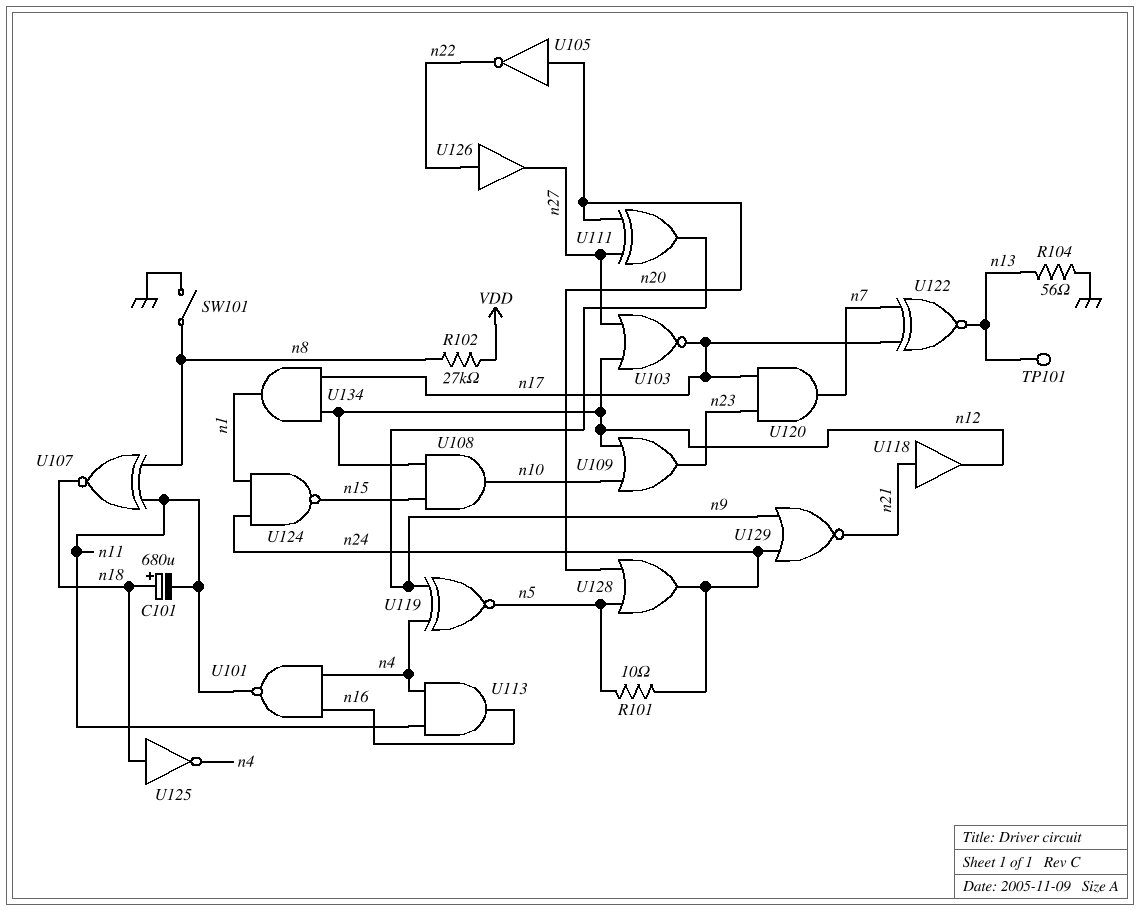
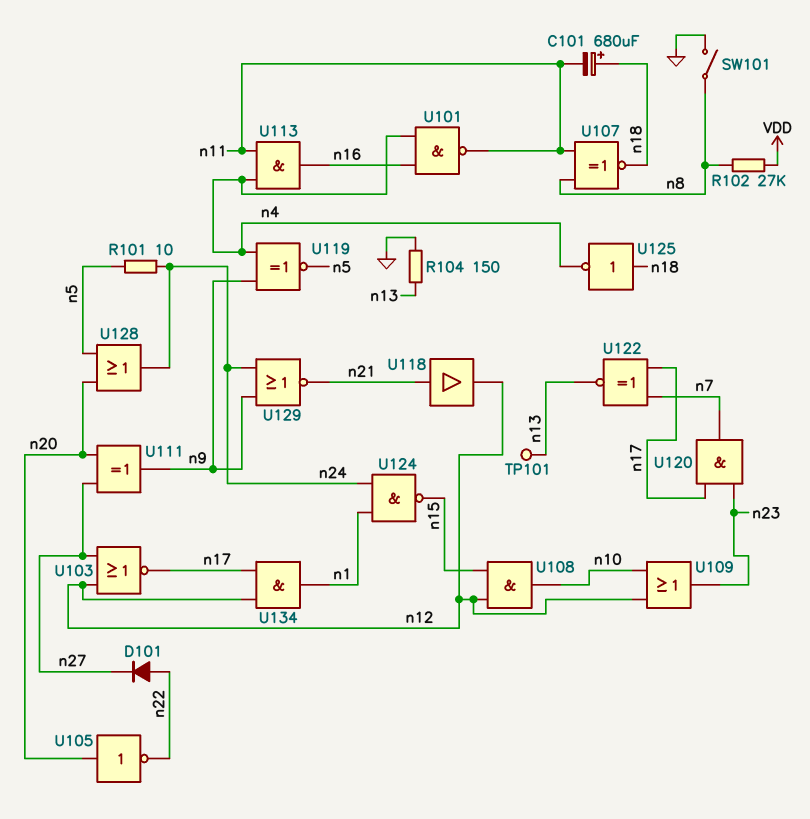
D101: none -> diode (A n22, K n27)
R104: 56 (GND, n13) -> 150 (GND, n13)
U126: buffer (in n22, out n27) -> none

